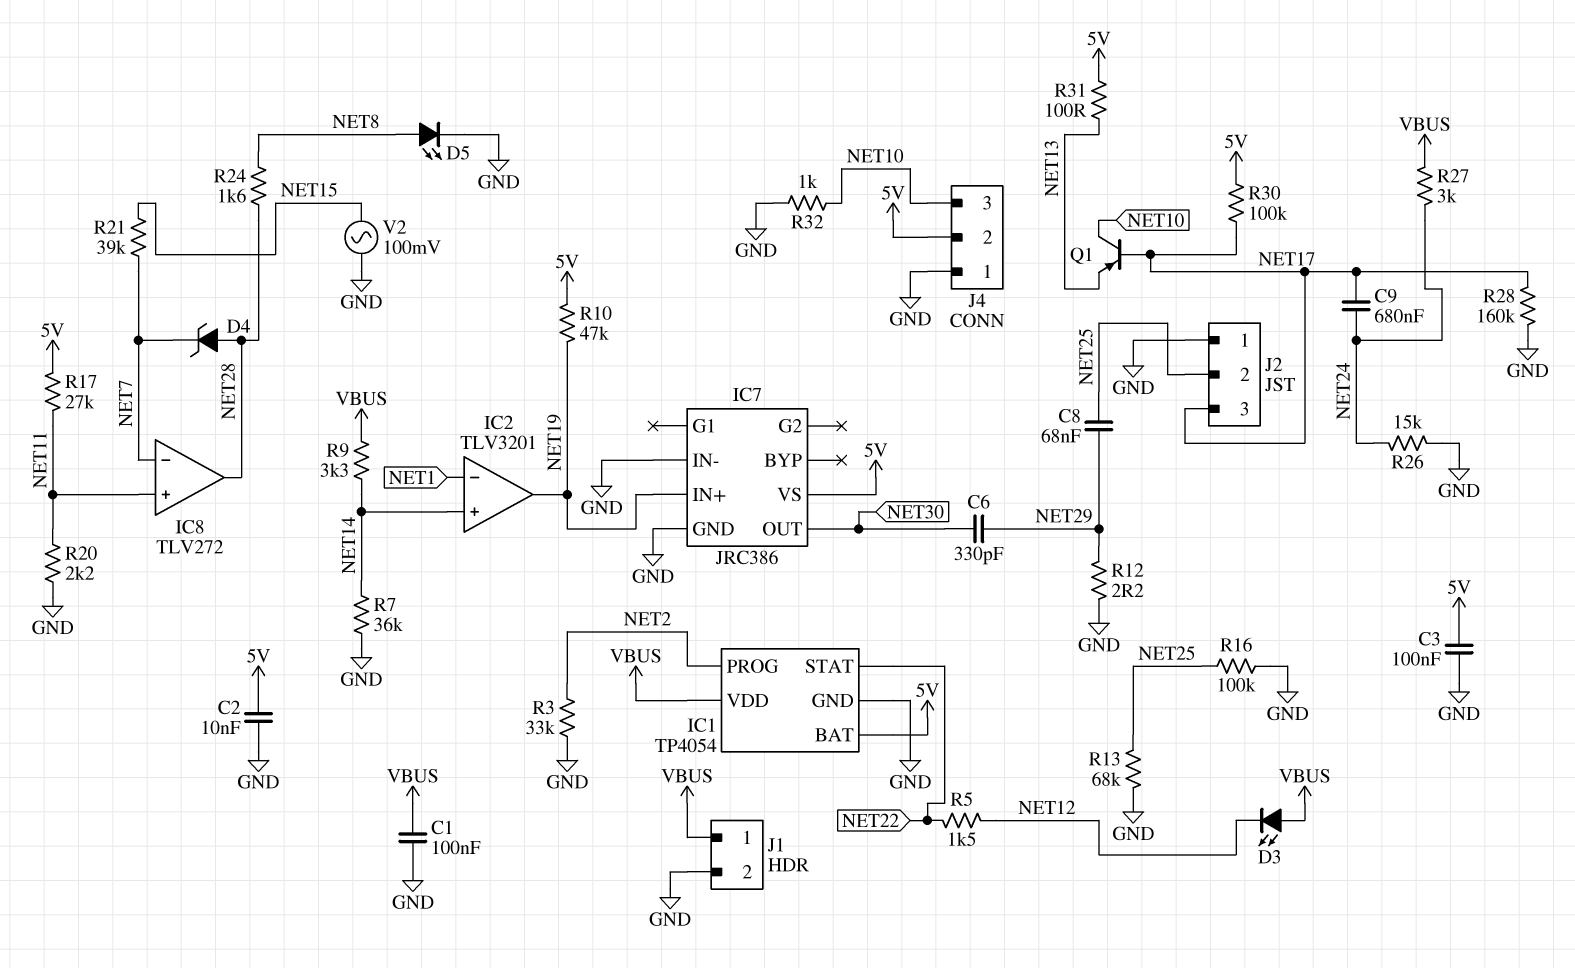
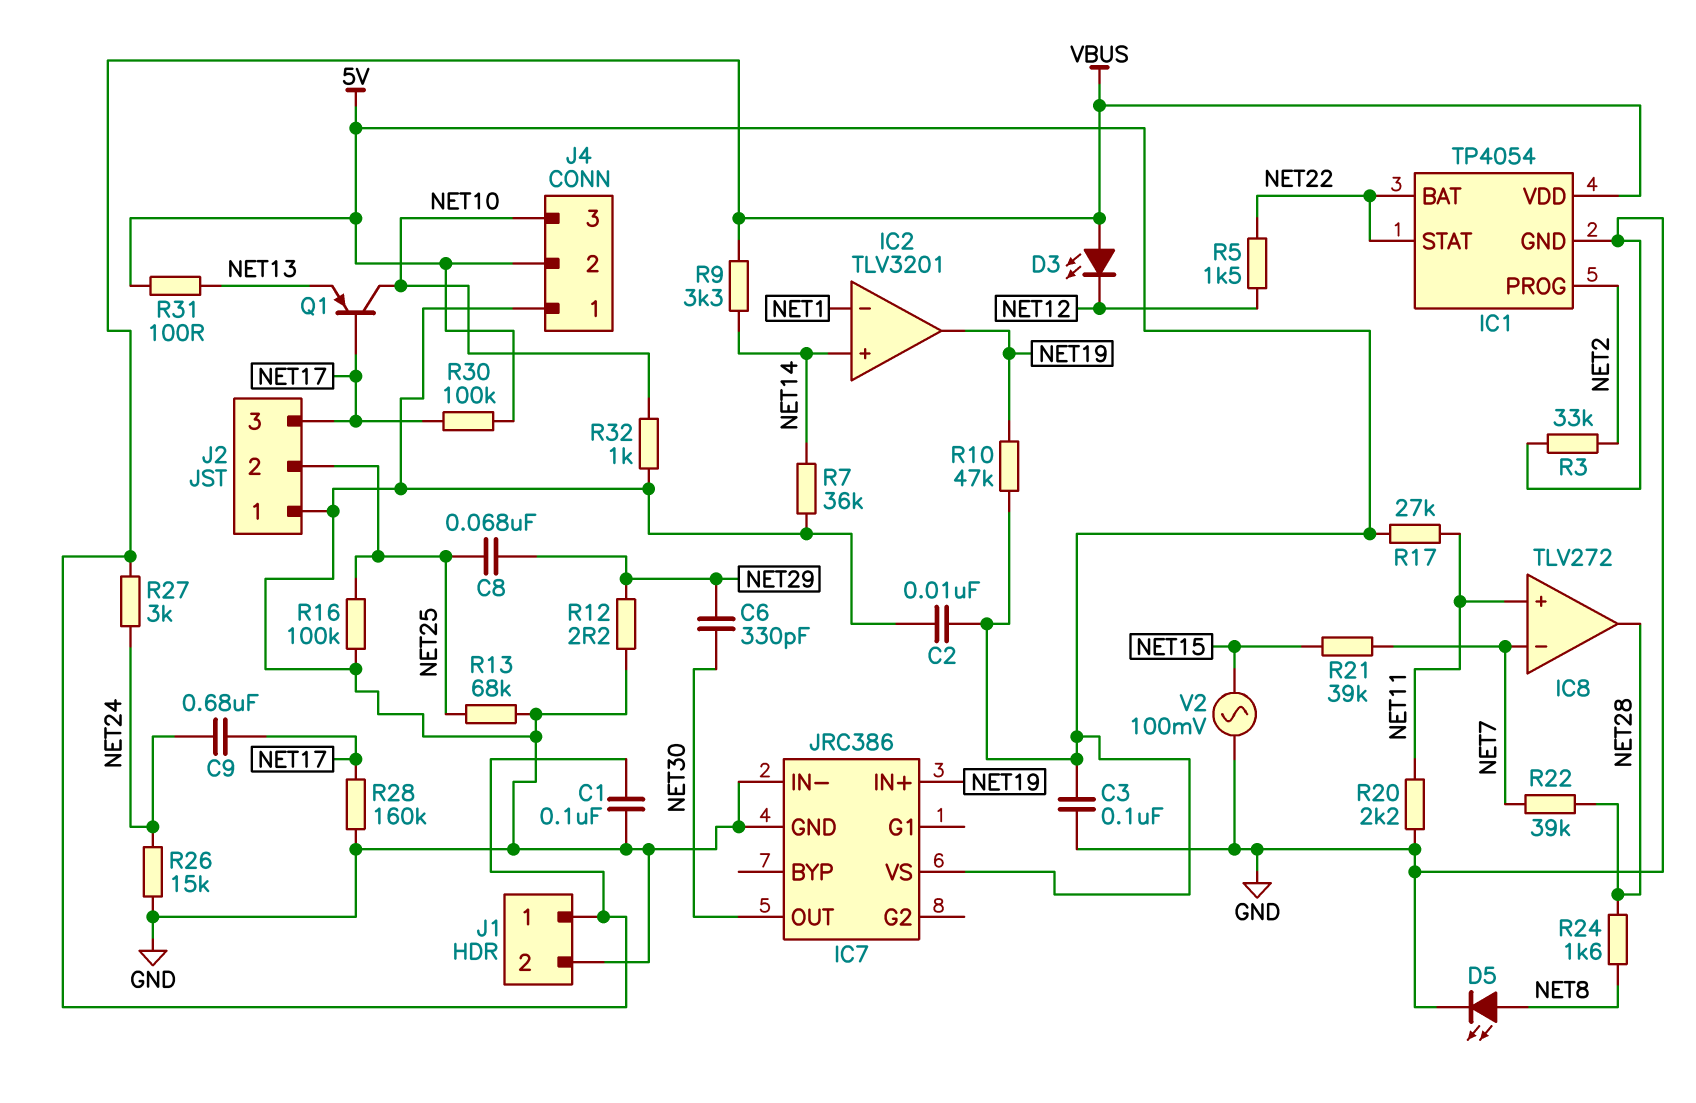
D4: zener (A NET28, K NET7) -> none
IC1 pin BAT: 5V -> NET22
R22: none -> 39k (NET7, NET28)

